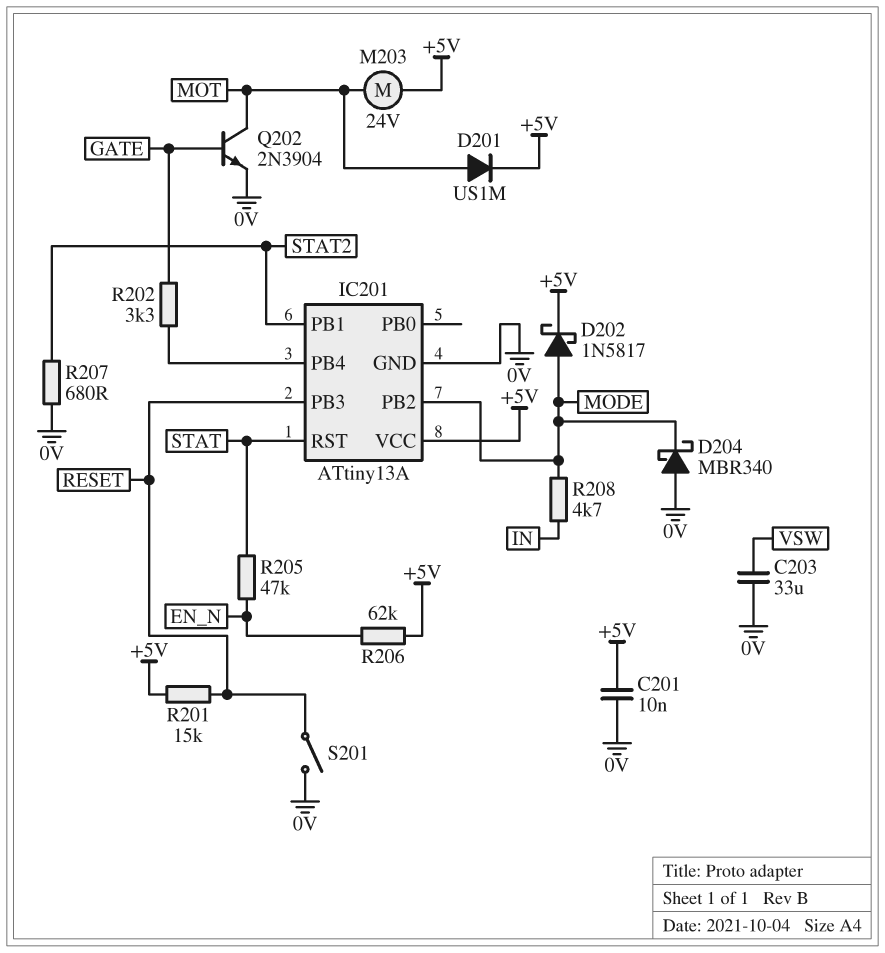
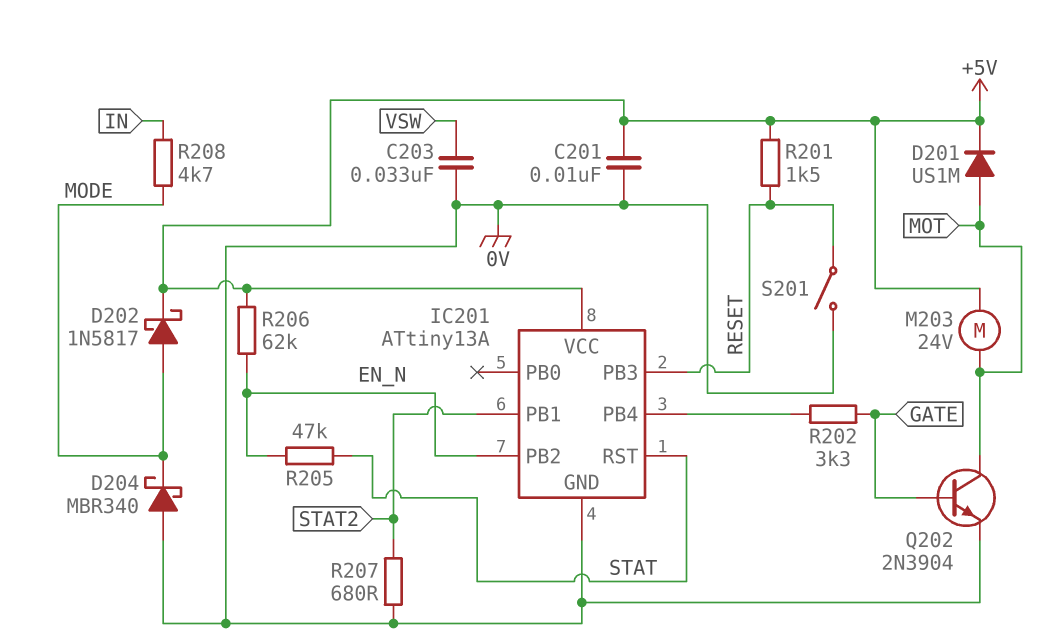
C203: 33uF (0V, VSW) -> 33nF (0V, VSW)
IC201 pin PB2: MODE -> EN_N
R201: 15k (+5V, RESET) -> 1.5k (+5V, RESET)

